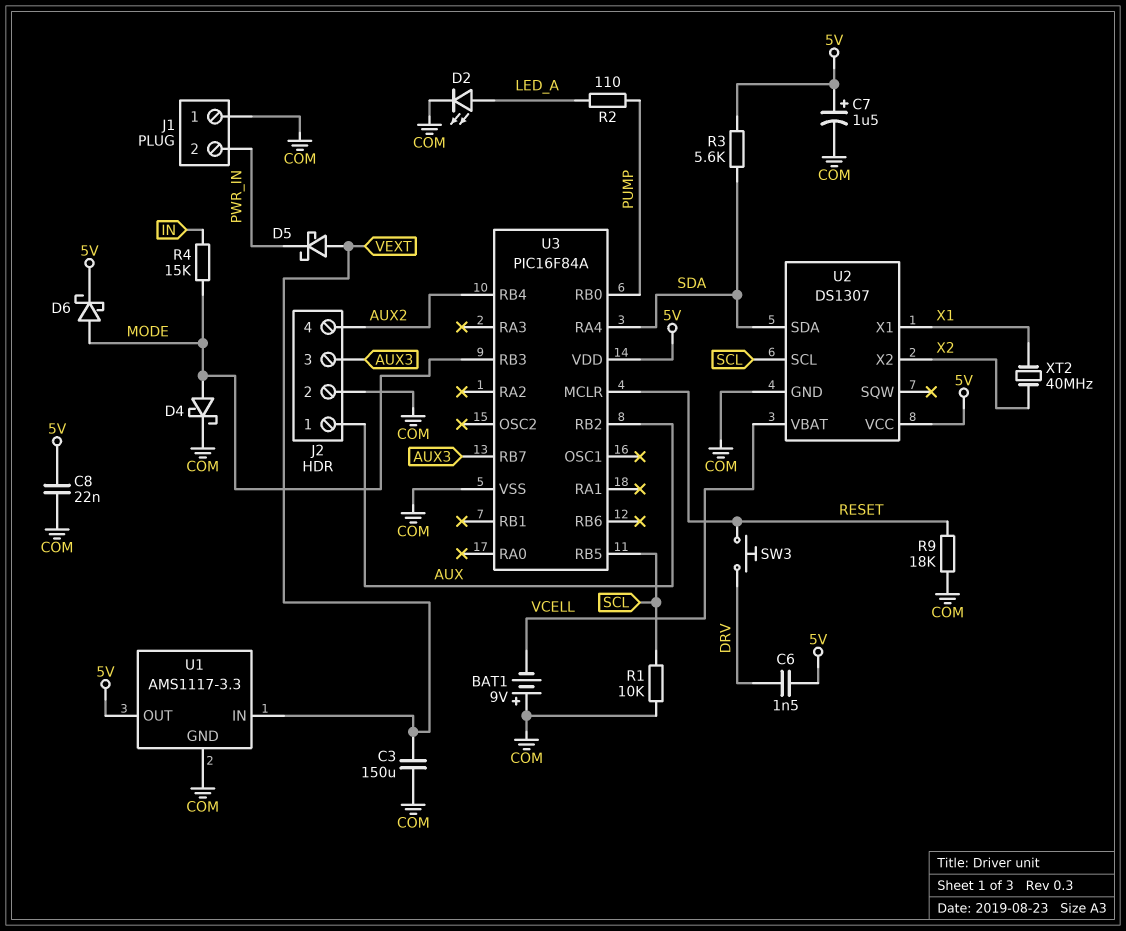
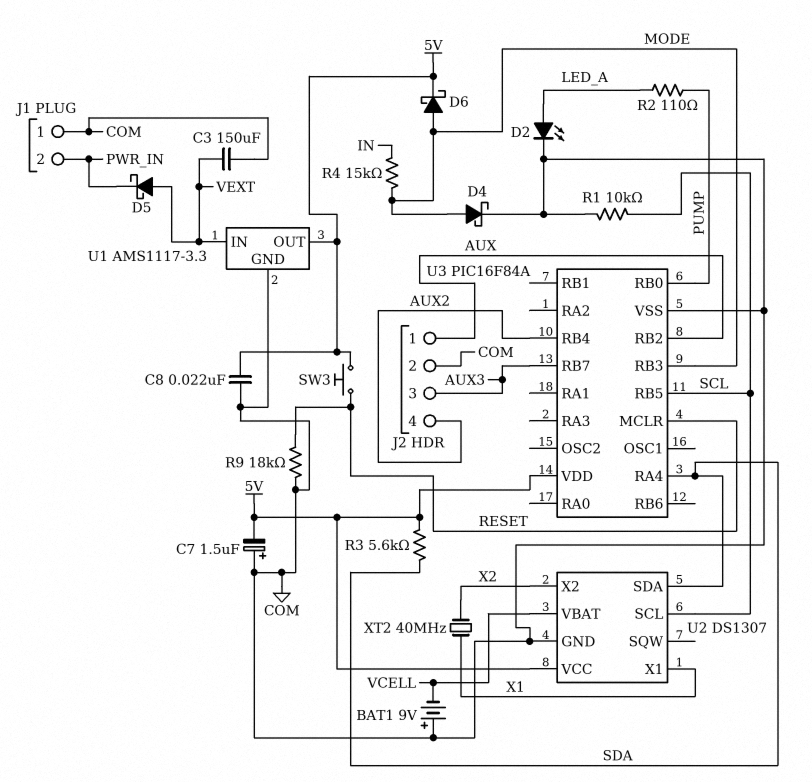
C6: 1.5nF (5V, DRV) -> none
C7: 1.5uF (plus 5V, minus COM) -> 1.5uF (plus COM, minus 5V)
SW3: button (DRV, RESET) -> button (5V, RESET)

